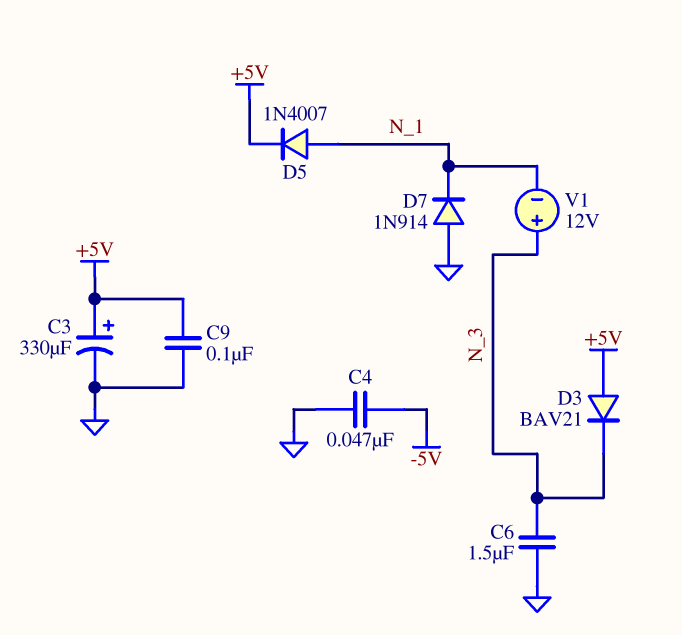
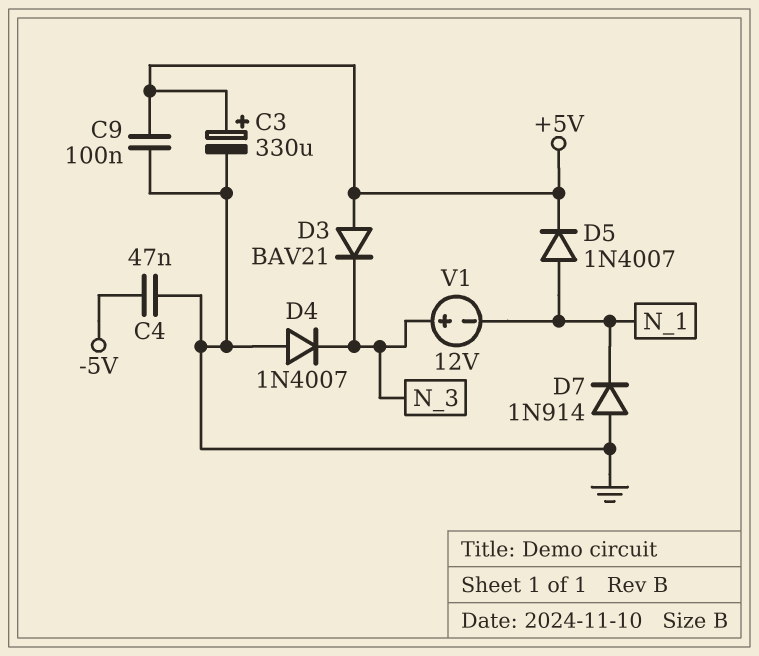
C6: 1.5uF (GND, N_3) -> none
D4: none -> diode 1N4007 (A GND, K N_3)

